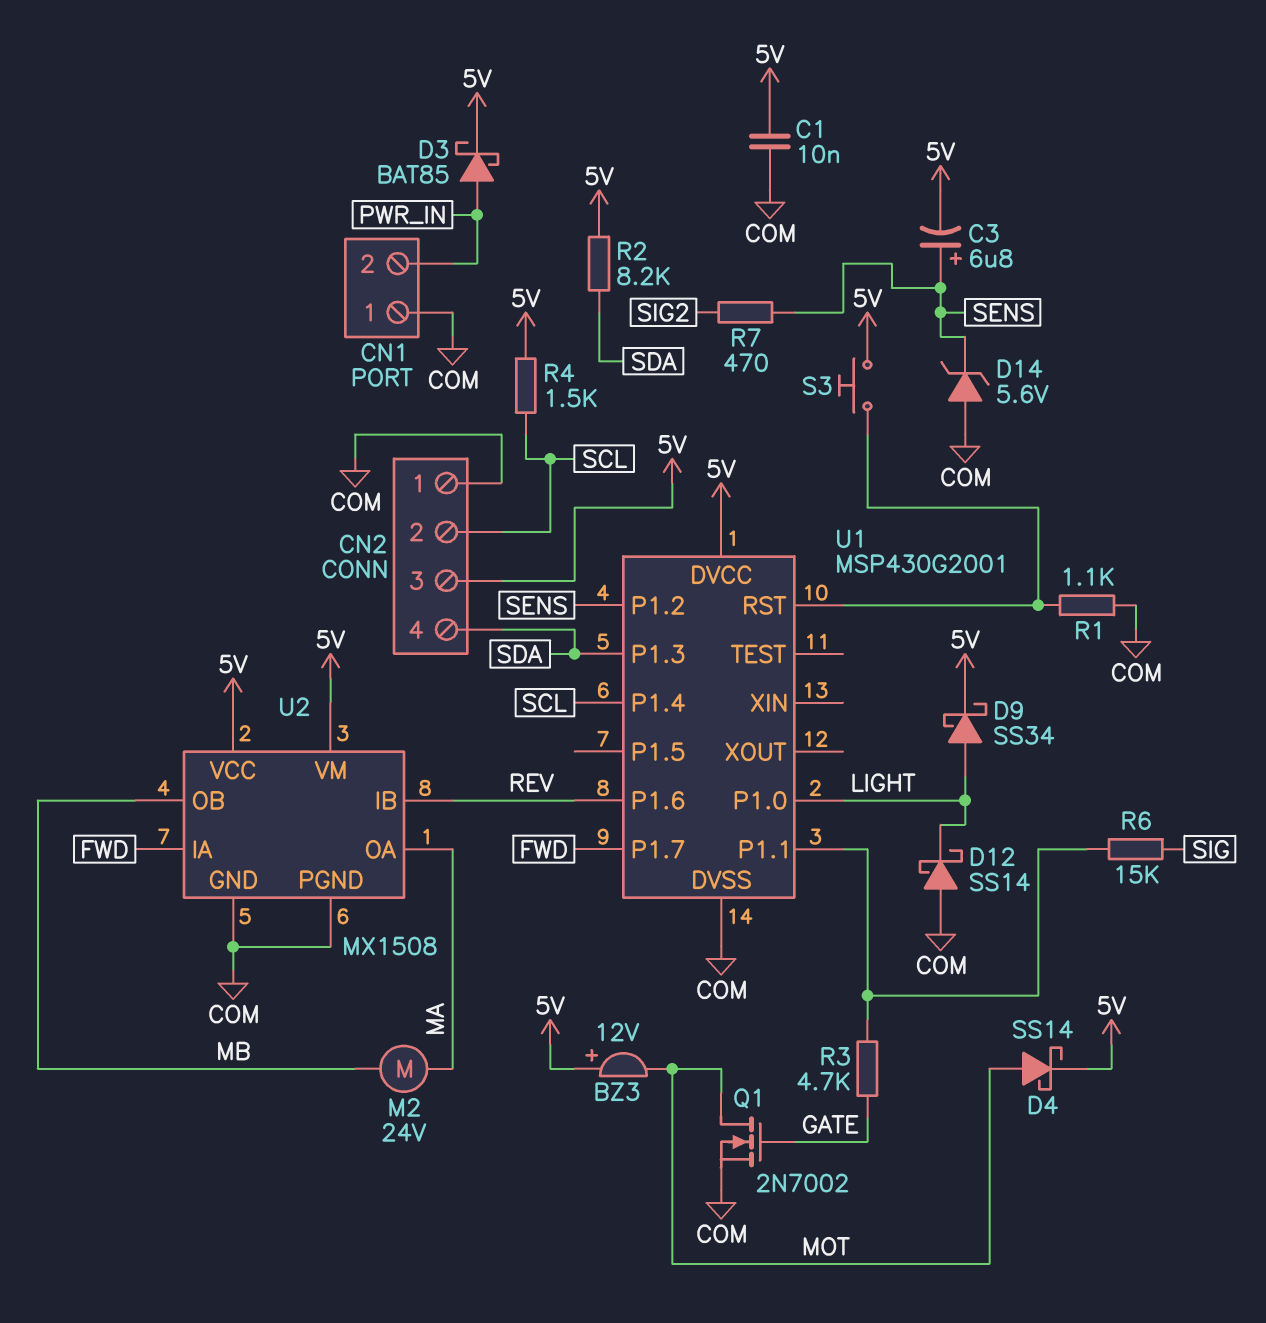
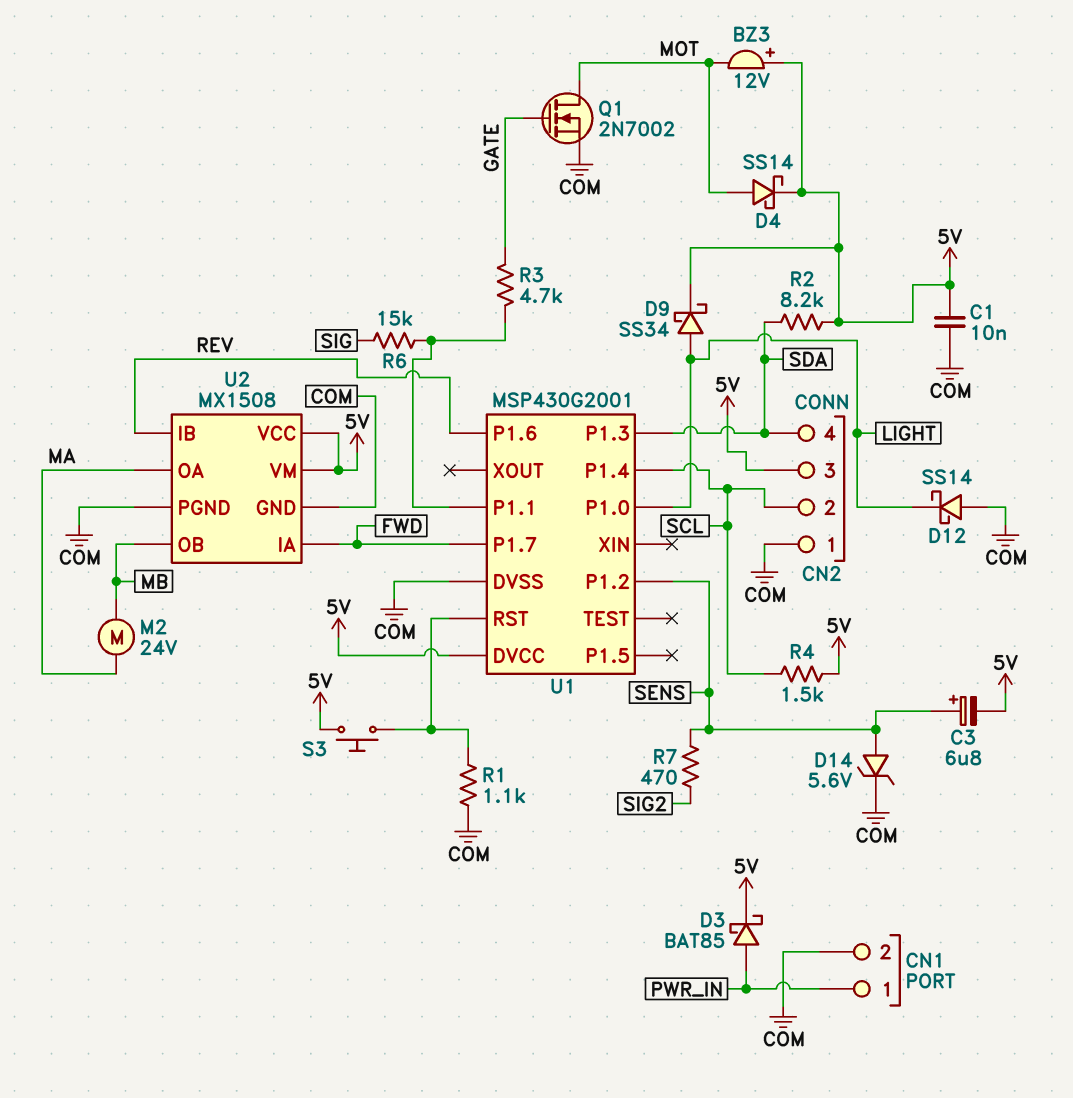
CN1 pin 1: COM -> PWR_IN
CN1 pin 2: PWR_IN -> COM
D14: zener 5.6V (A COM, K SENS) -> zener 5.6V (A SENS, K COM)

